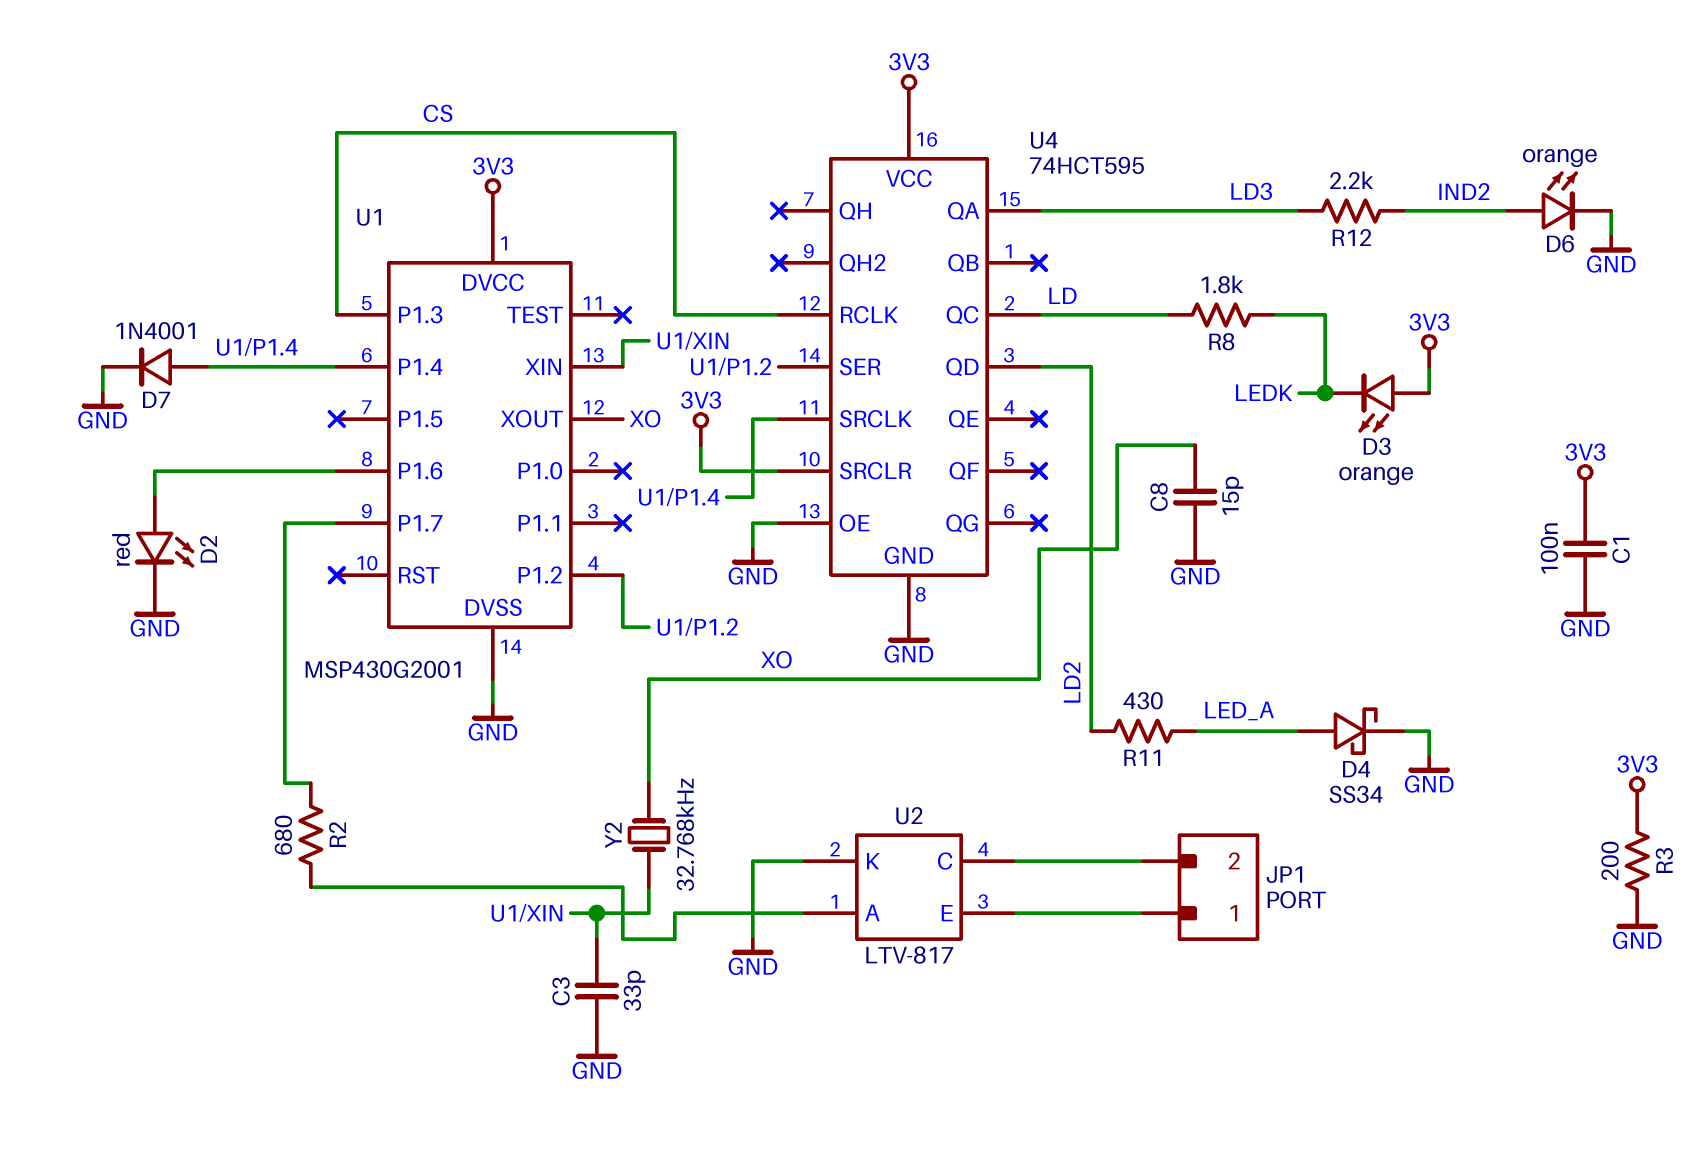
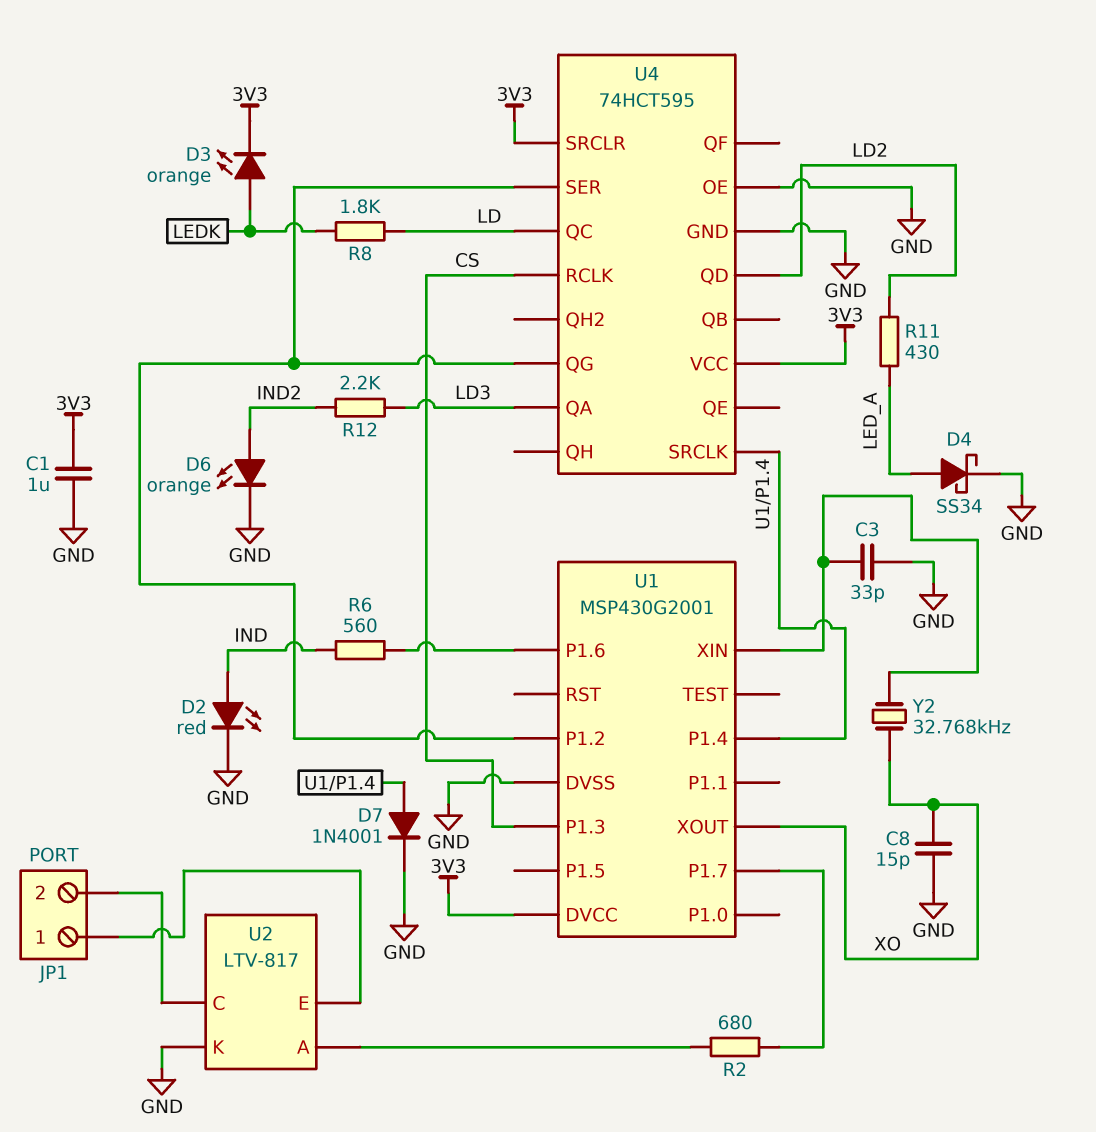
C1: 100nF (3V3, GND) -> 1uF (3V3, GND)
D2: LED red (A U1/P1.6, K GND) -> LED red (A IND, K GND)
D3: LED orange (A 3V3, K LEDK) -> LED orange (A LEDK, K 3V3)
R3: 200 (3V3, GND) -> none
R6: none -> 560 (IND, U1/P1.6)
U4 pin QG: none -> U1/P1.2

